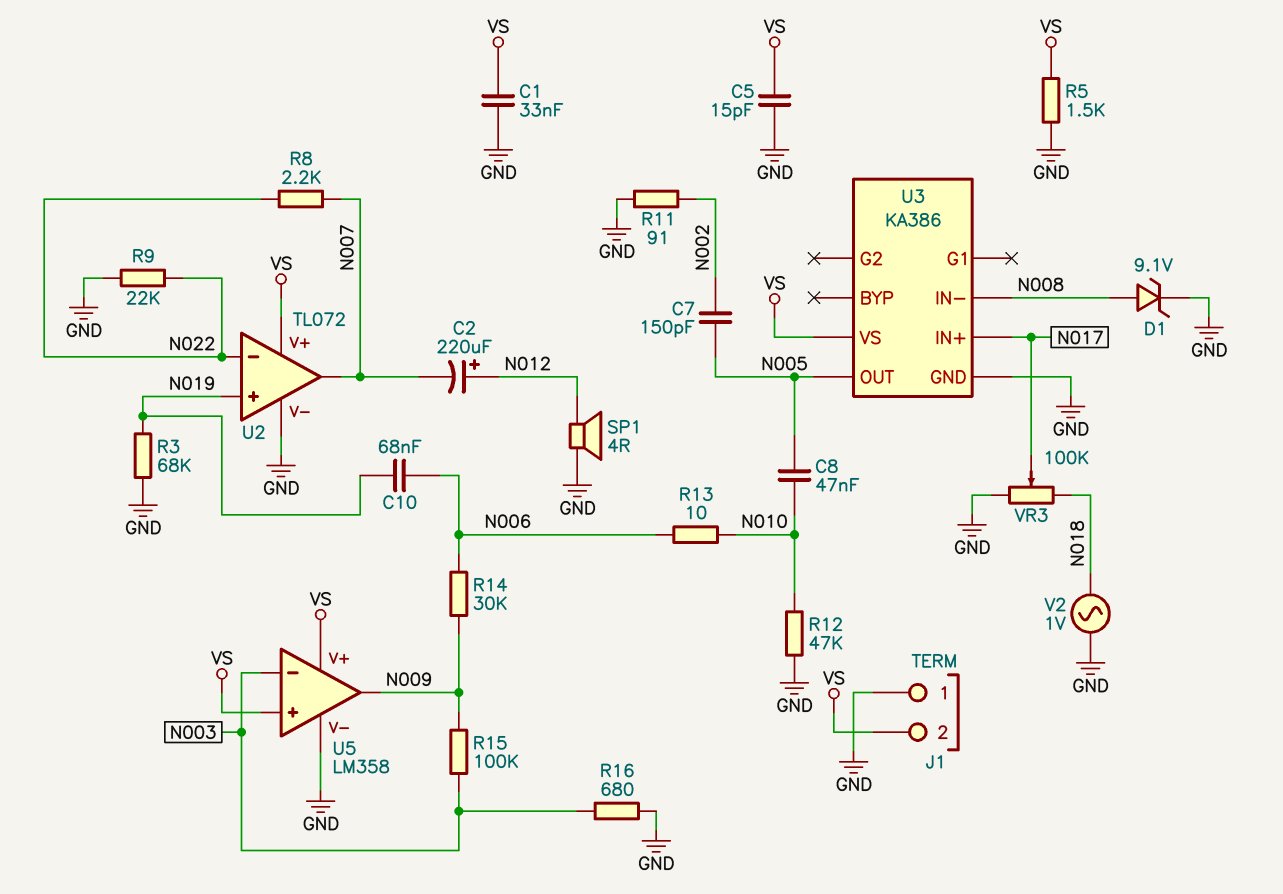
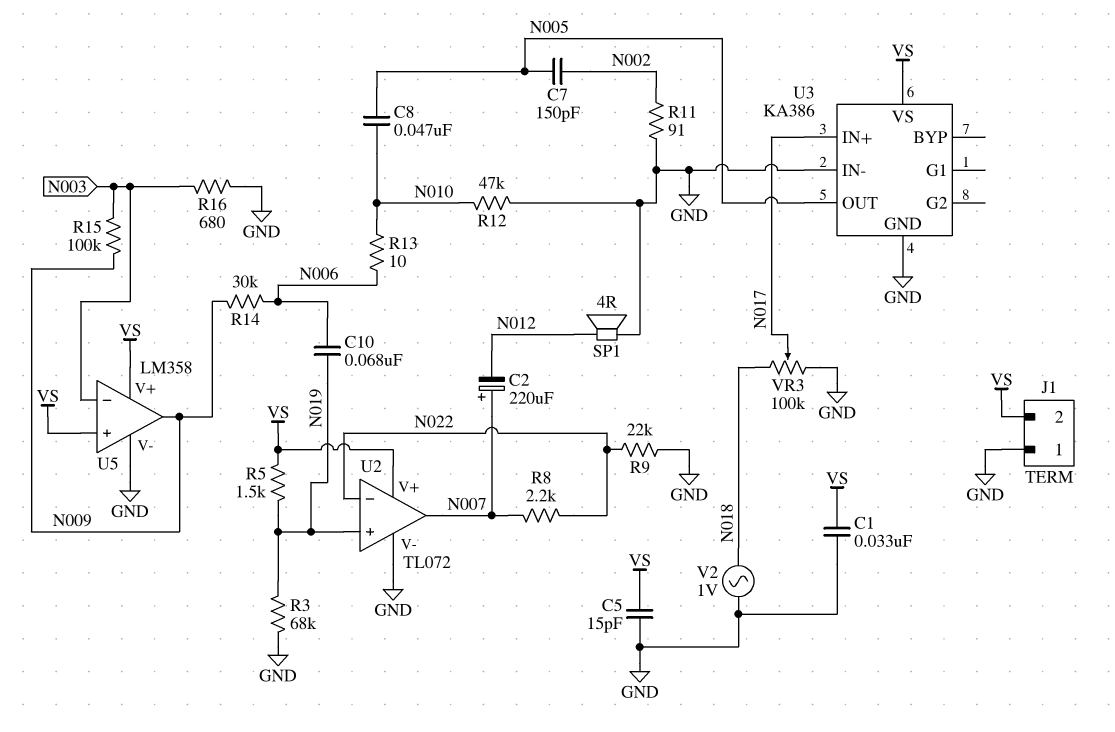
C2: 220uF (plus N012, minus N007) -> 220uF (plus N007, minus N012)
D1: zener 9.1V (A N008, K GND) -> none
R5: 1.5k (GND, VS) -> 1.5k (N019, VS)
U3 pin IN-: N008 -> GND

